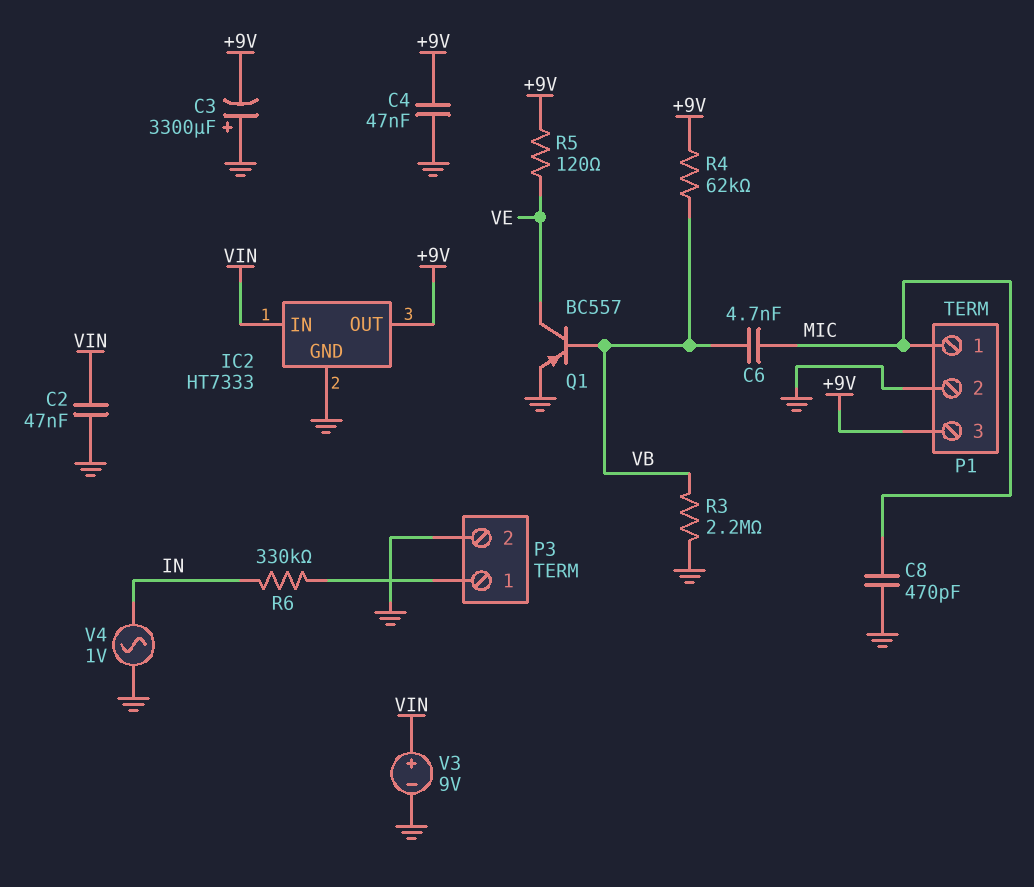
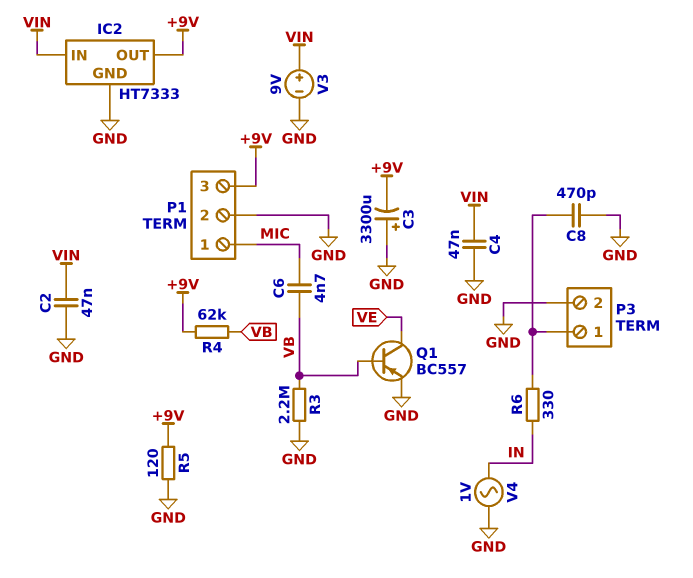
C4: 47nF (+9V, GND) -> 47nF (GND, VIN)
C8: 470pF (GND, MIC) -> 470pF (GND, P3/1)
R5: 120 (+9V, VE) -> 120 (+9V, GND)
R6: 330k (IN, P3/1) -> 330 (IN, P3/1)

